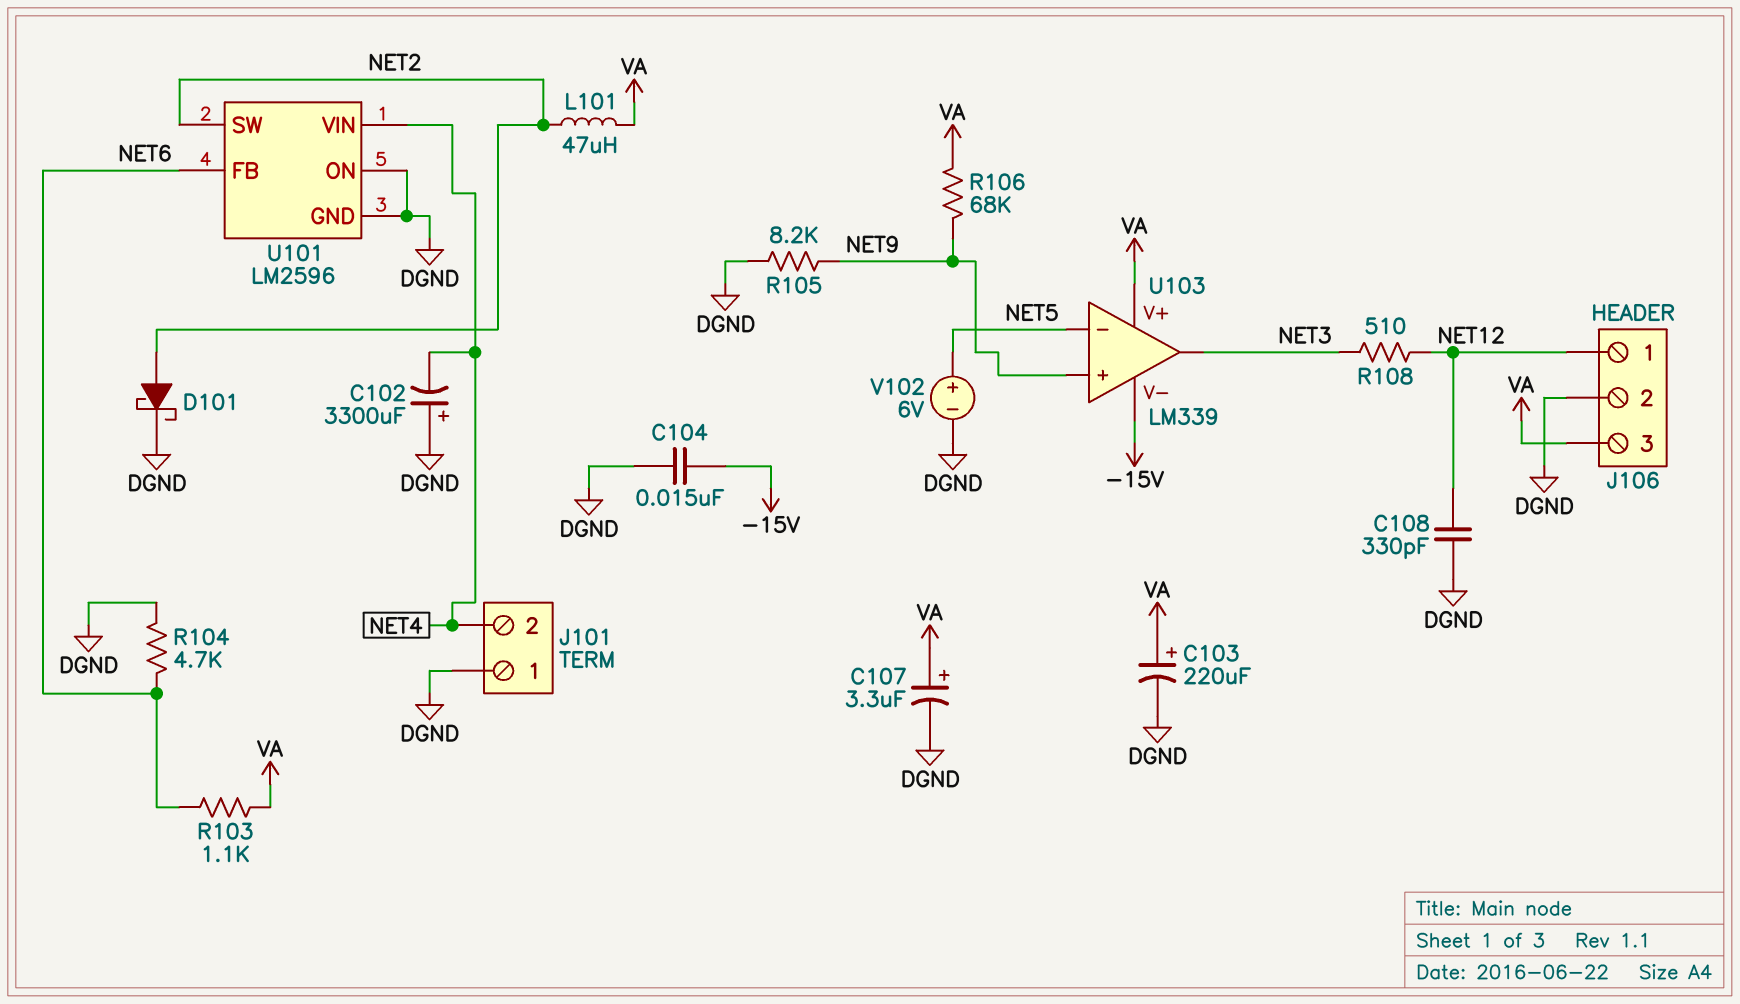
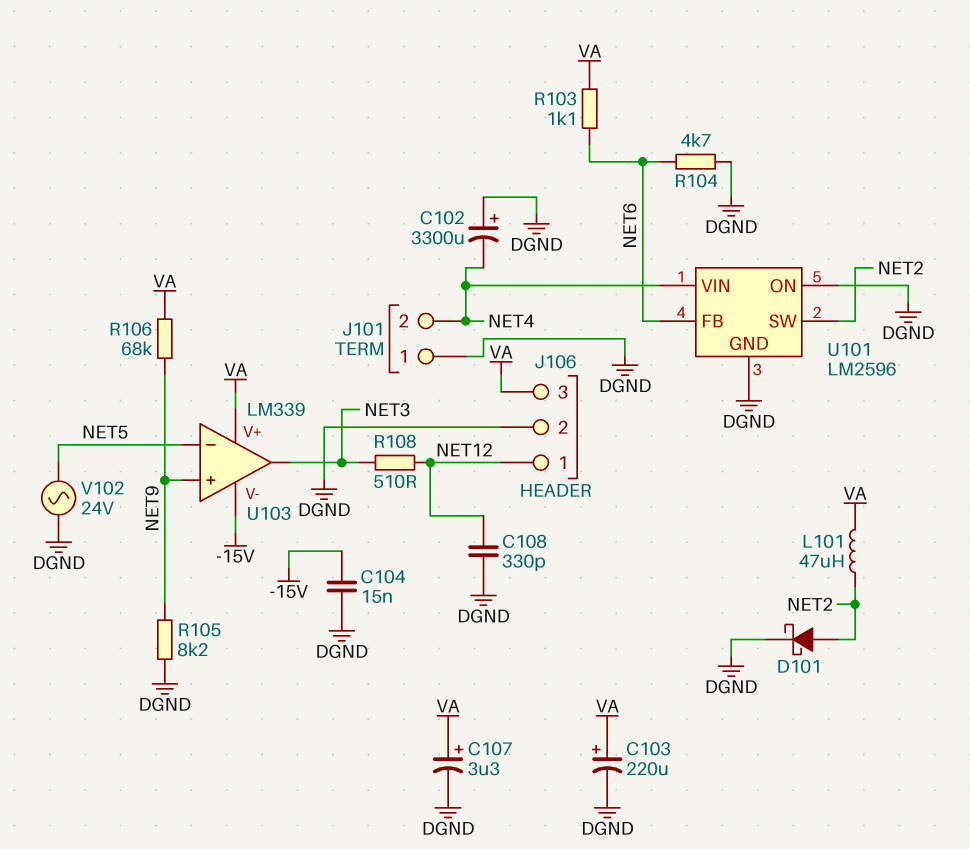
V102: 6V (plus NET5, minus DGND) -> AC 24V (DGND, NET5)

